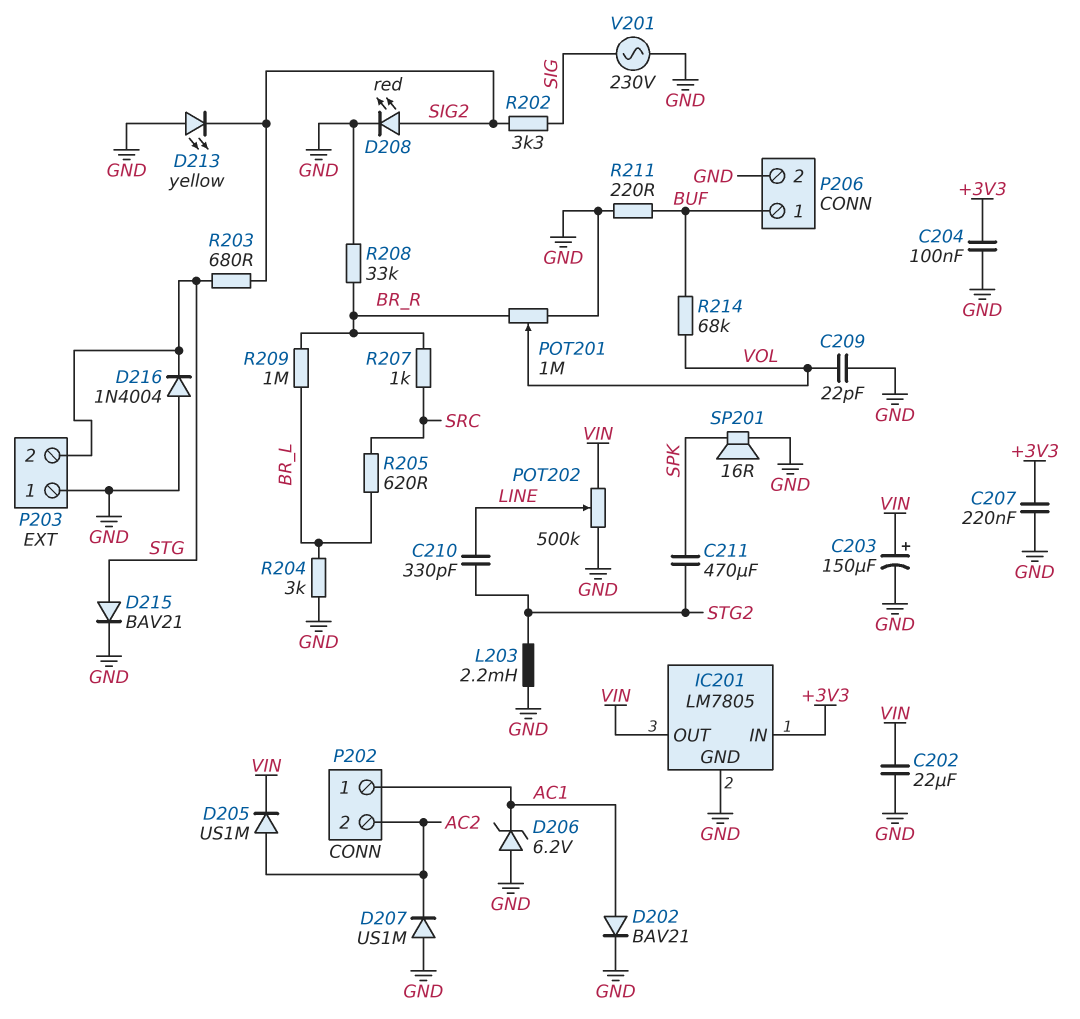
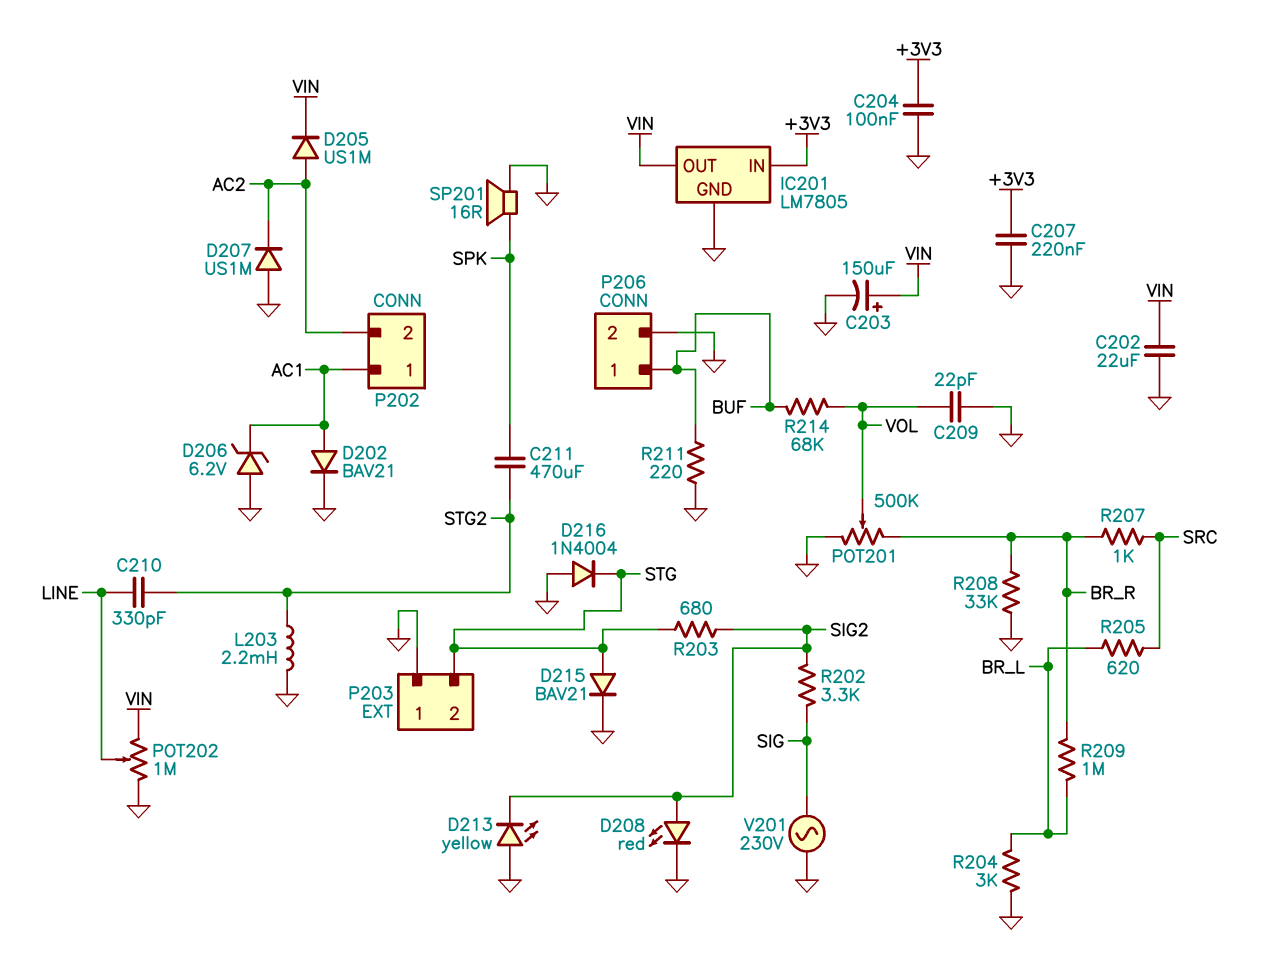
POT201: 1M (BR_R, GND, wiper VOL) -> 500k (BR_R, GND, wiper VOL)
POT202: 500k (GND, VIN, wiper LINE) -> 1M (GND, VIN, wiper LINE)

